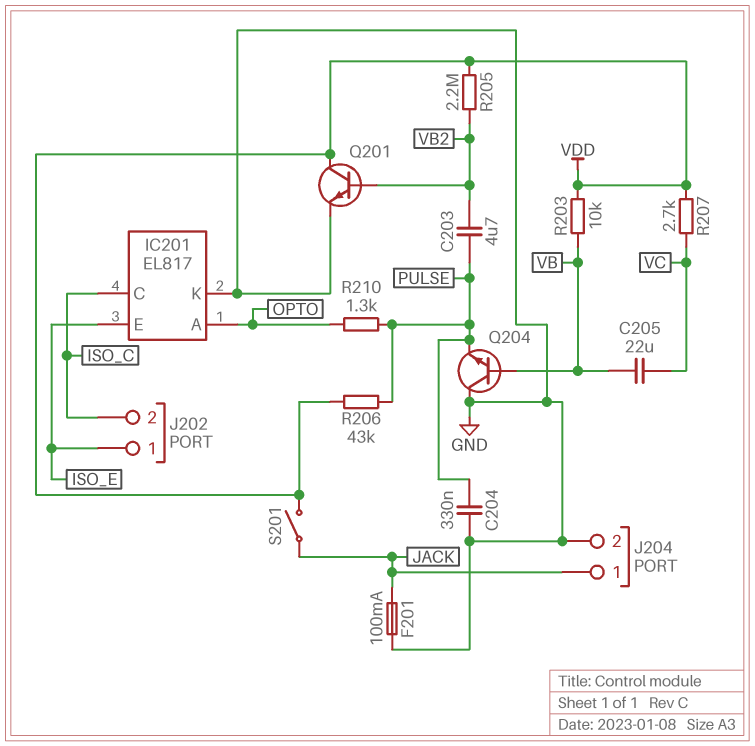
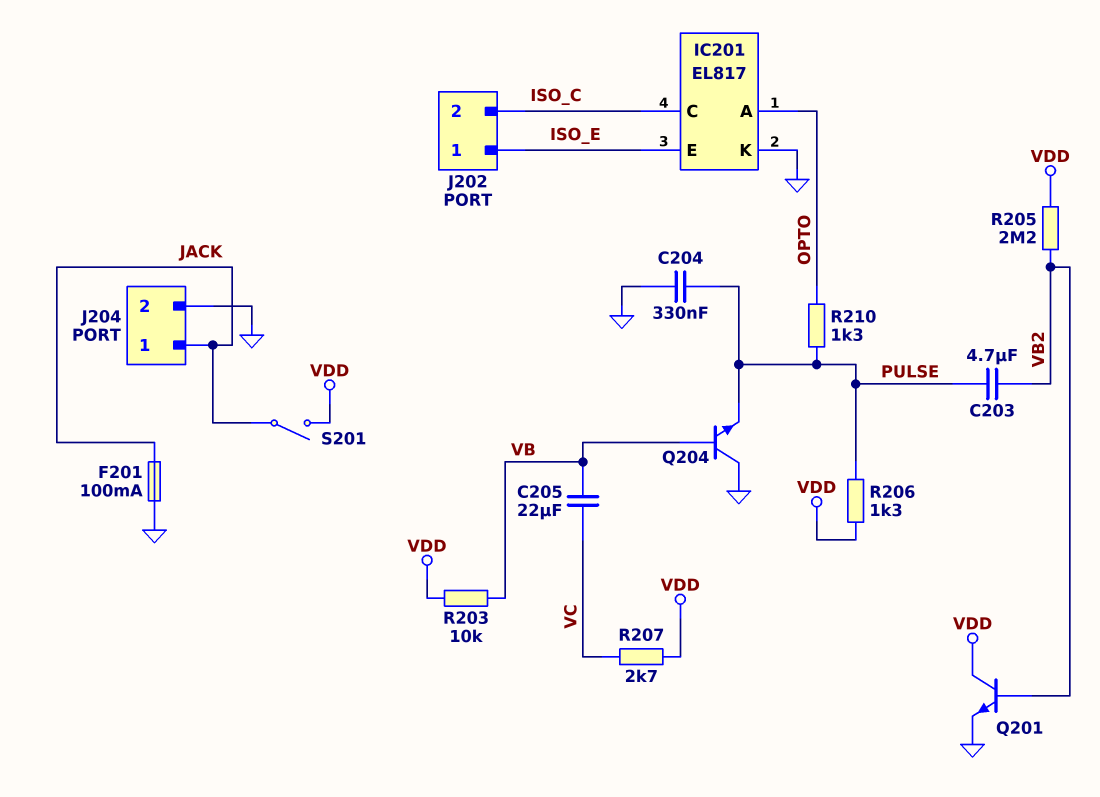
R206: 43k (PULSE, VDD) -> 1.3k (PULSE, VDD)

